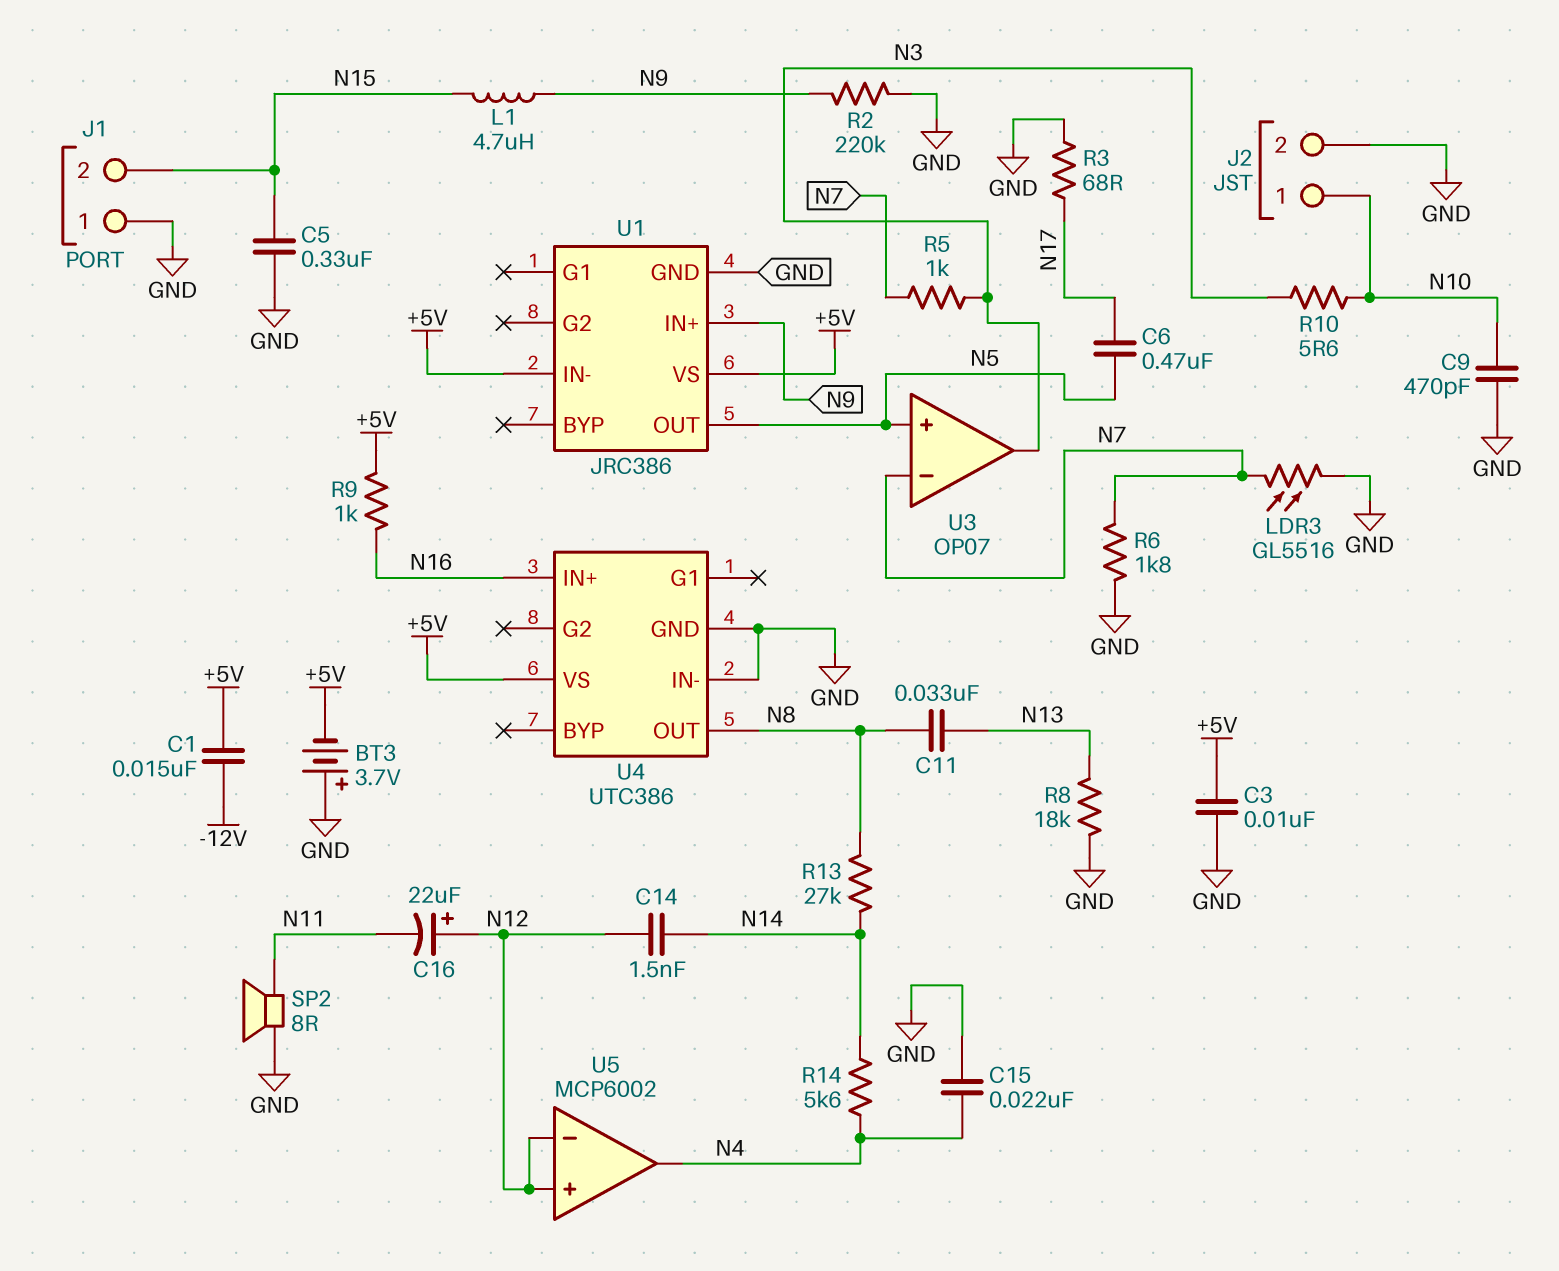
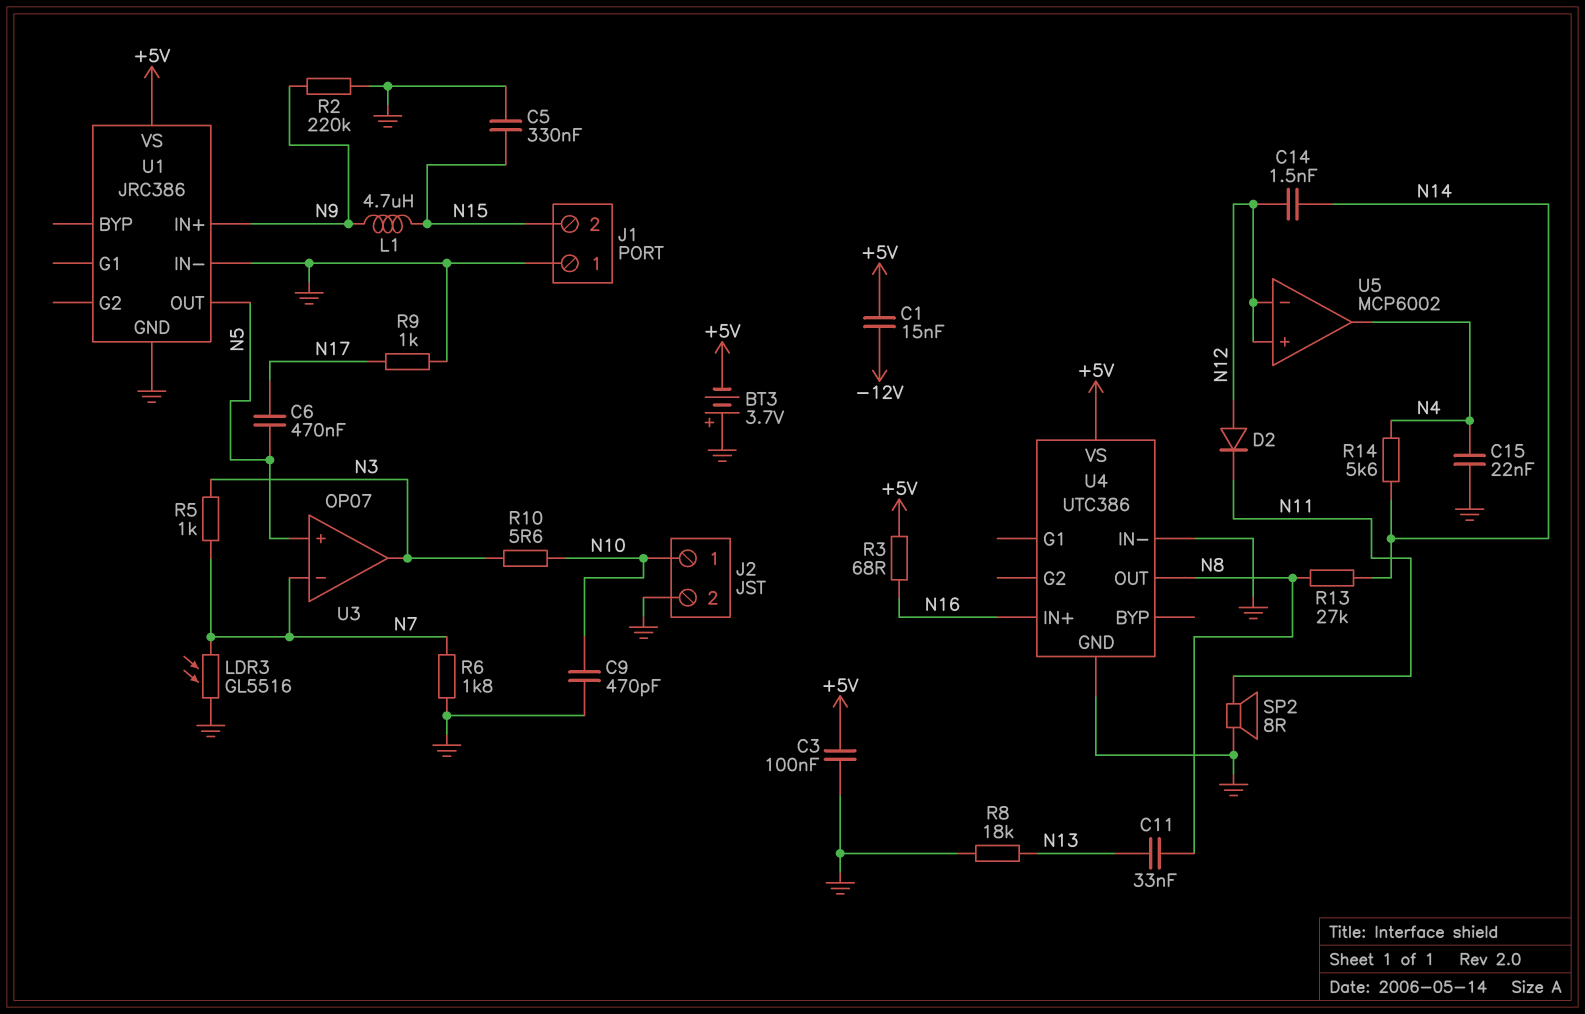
C3: 10nF (+5V, GND) -> 100nF (+5V, GND)
C16: 22uF (plus N12, minus N11) -> none
D2: none -> diode (A N12, K N11)
R3: 68 (GND, N17) -> 68 (+5V, N16)
R9: 1k (+5V, N16) -> 1k (GND, N17)
U1 pin IN-: +5V -> GND

